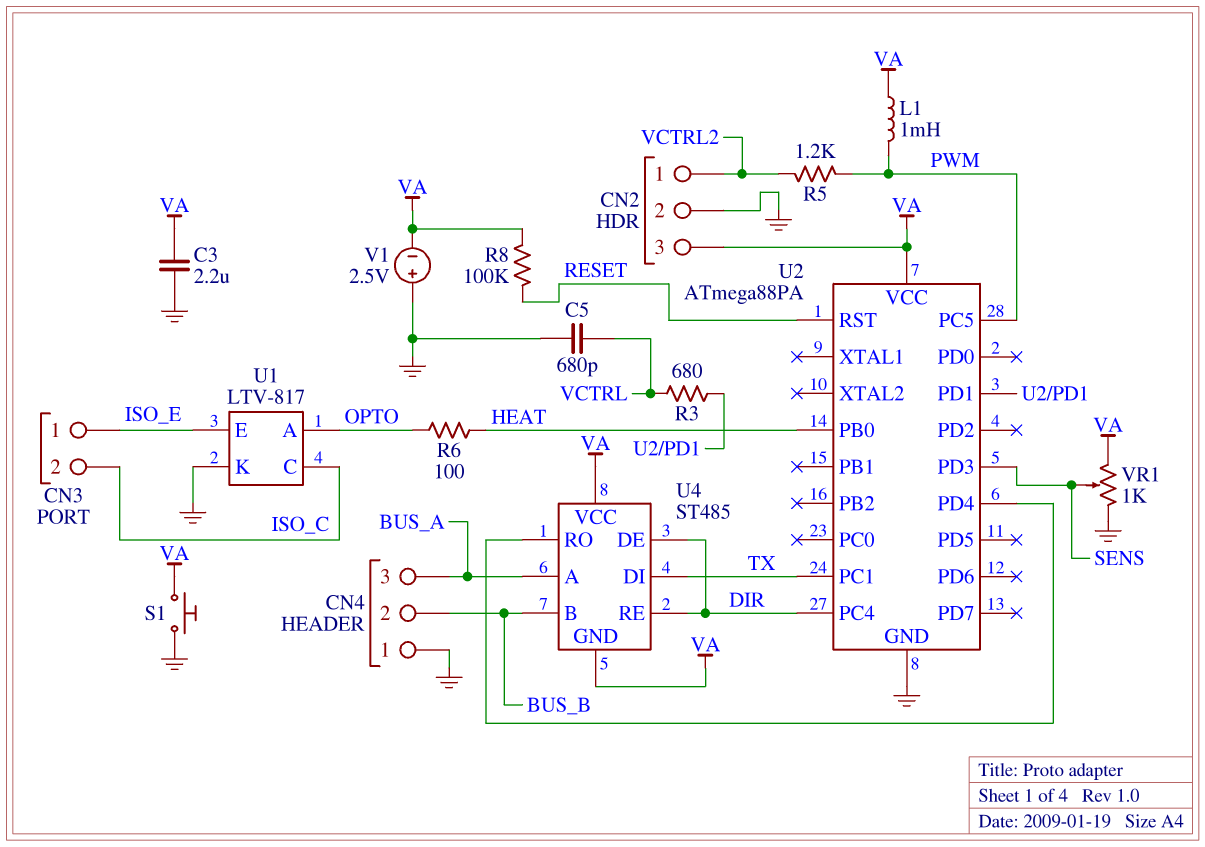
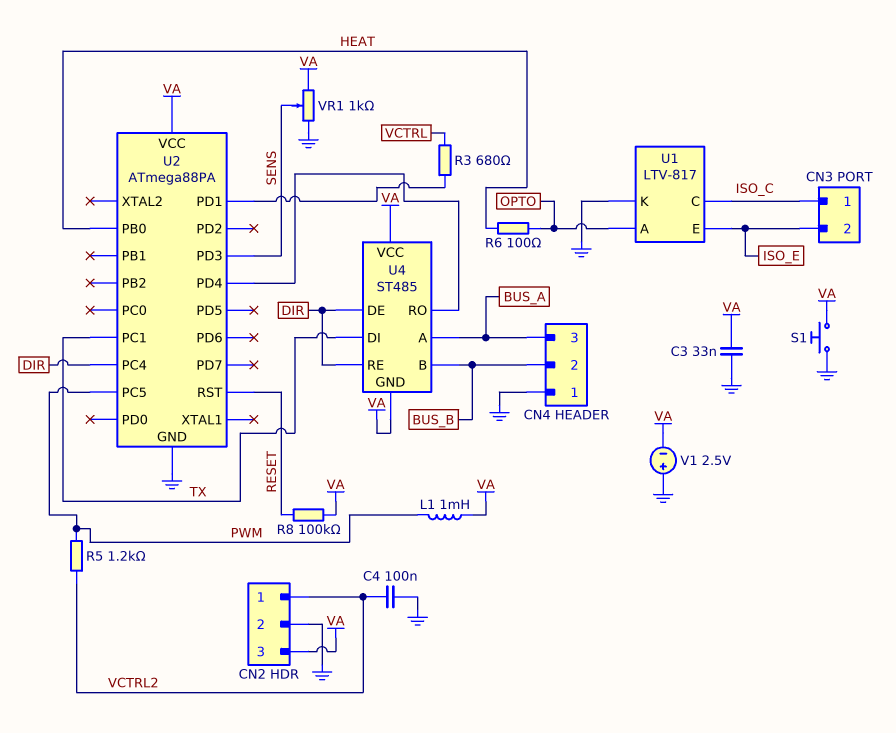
C3: 2.2uF (GND, VA) -> 33nF (GND, VA)
C4: none -> 100nF (GND, VCTRL2)
C5: 680pF (GND, VCTRL) -> none
CN3 pin 1: ISO_E -> ISO_C
CN3 pin 2: ISO_C -> ISO_E

